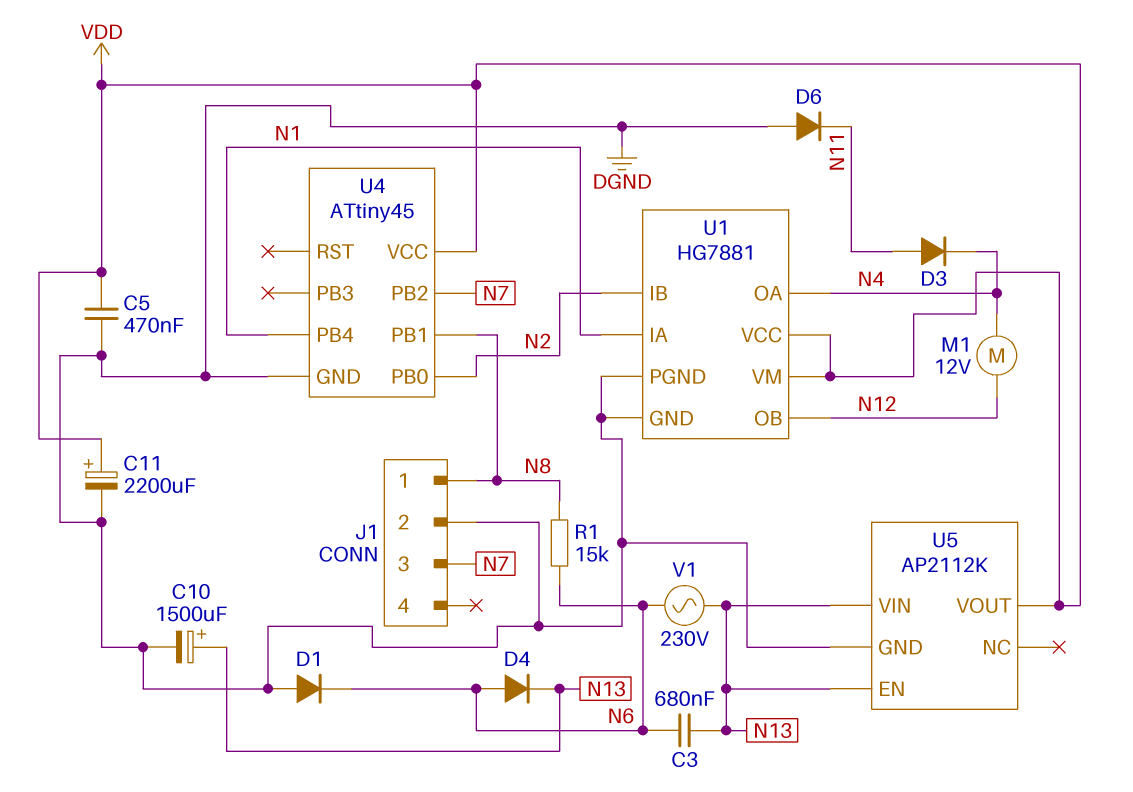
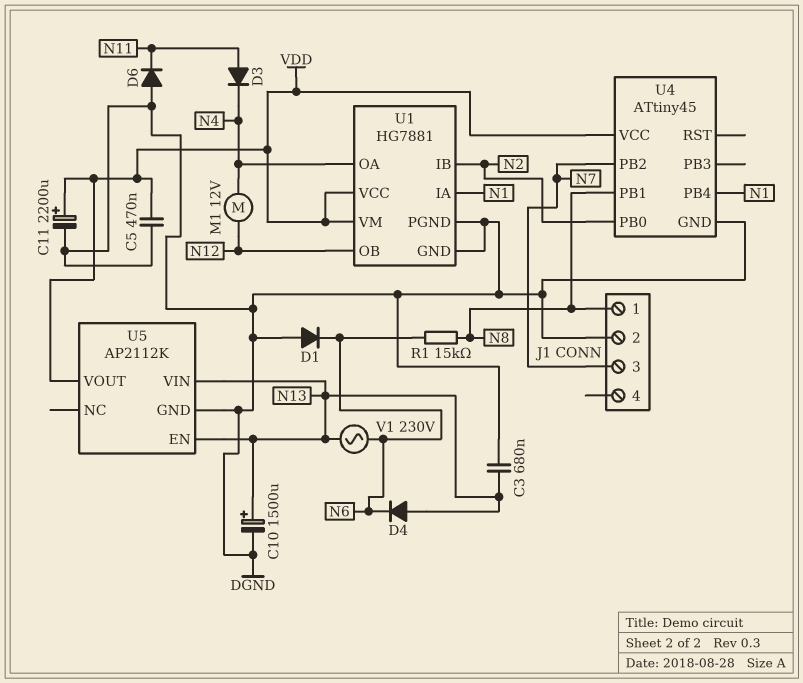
C3: 680nF (N6, N13) -> 680nF (DGND, N13)
D4: diode (A N6, K N13) -> diode (A N13, K N6)

